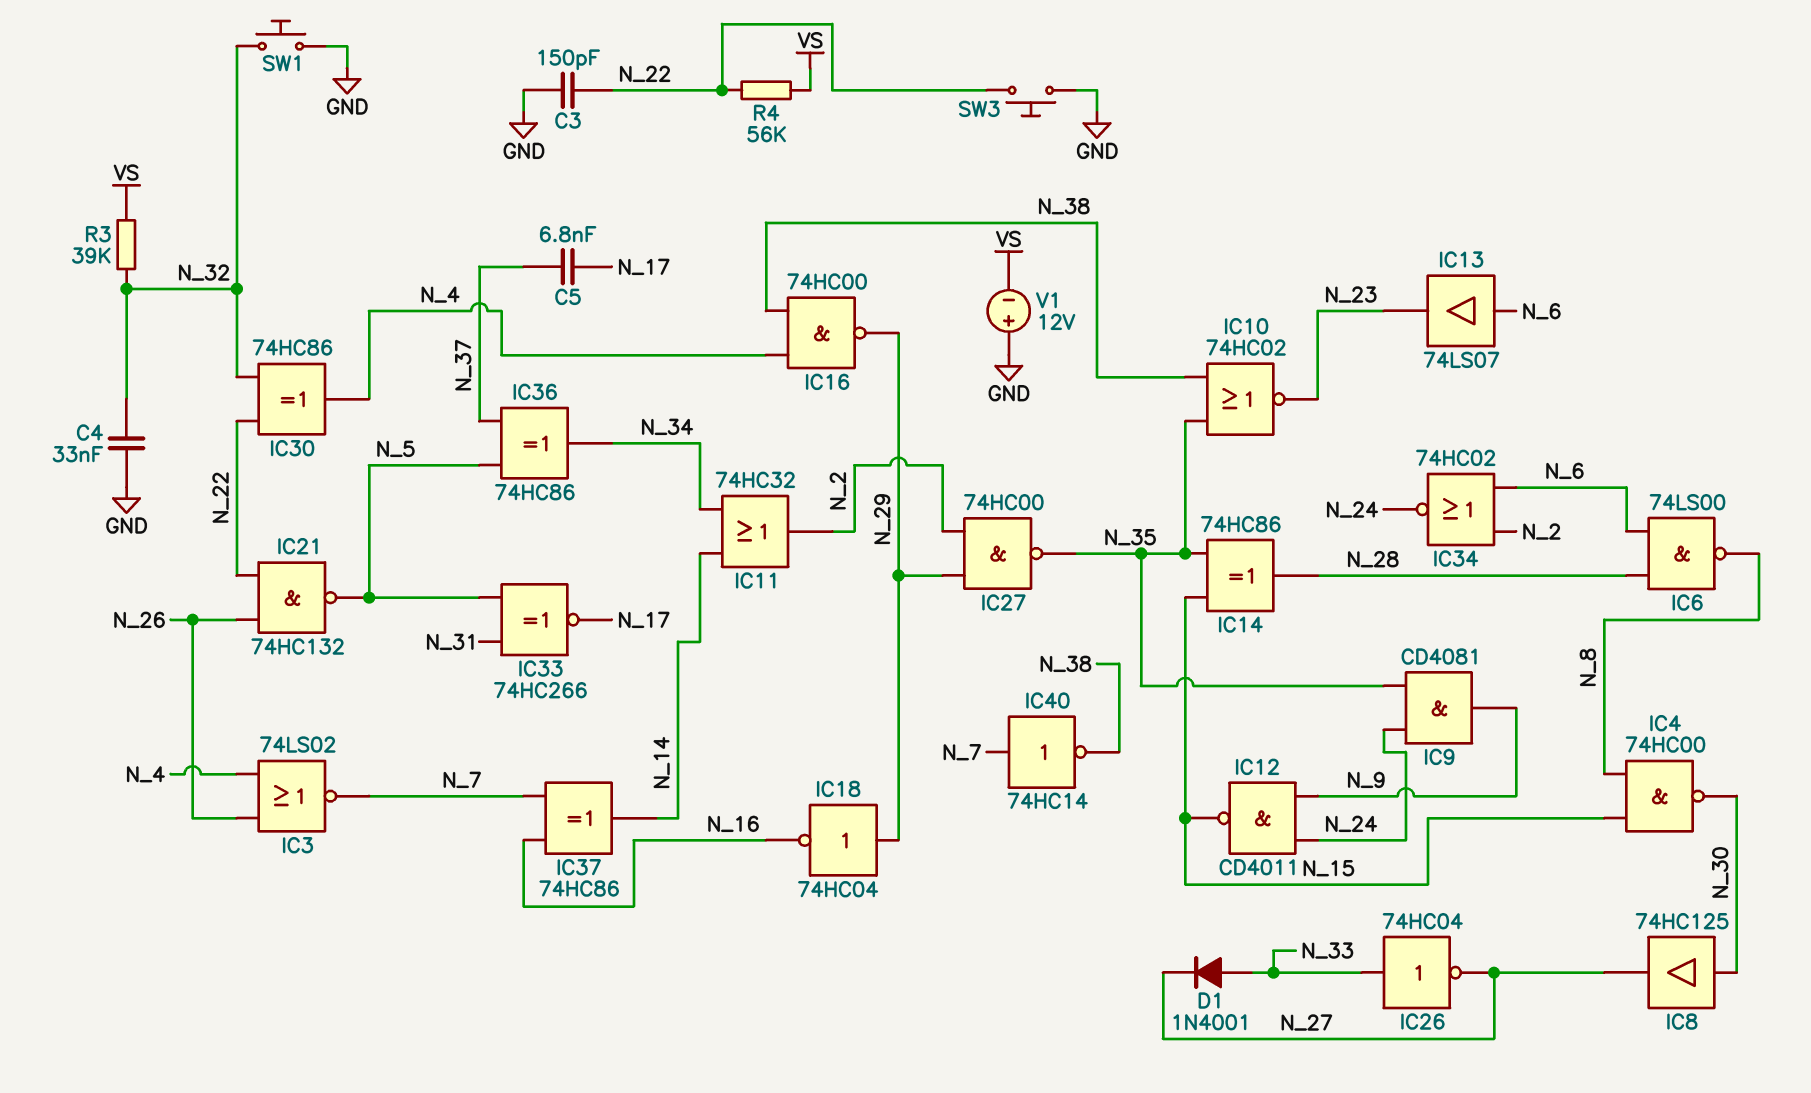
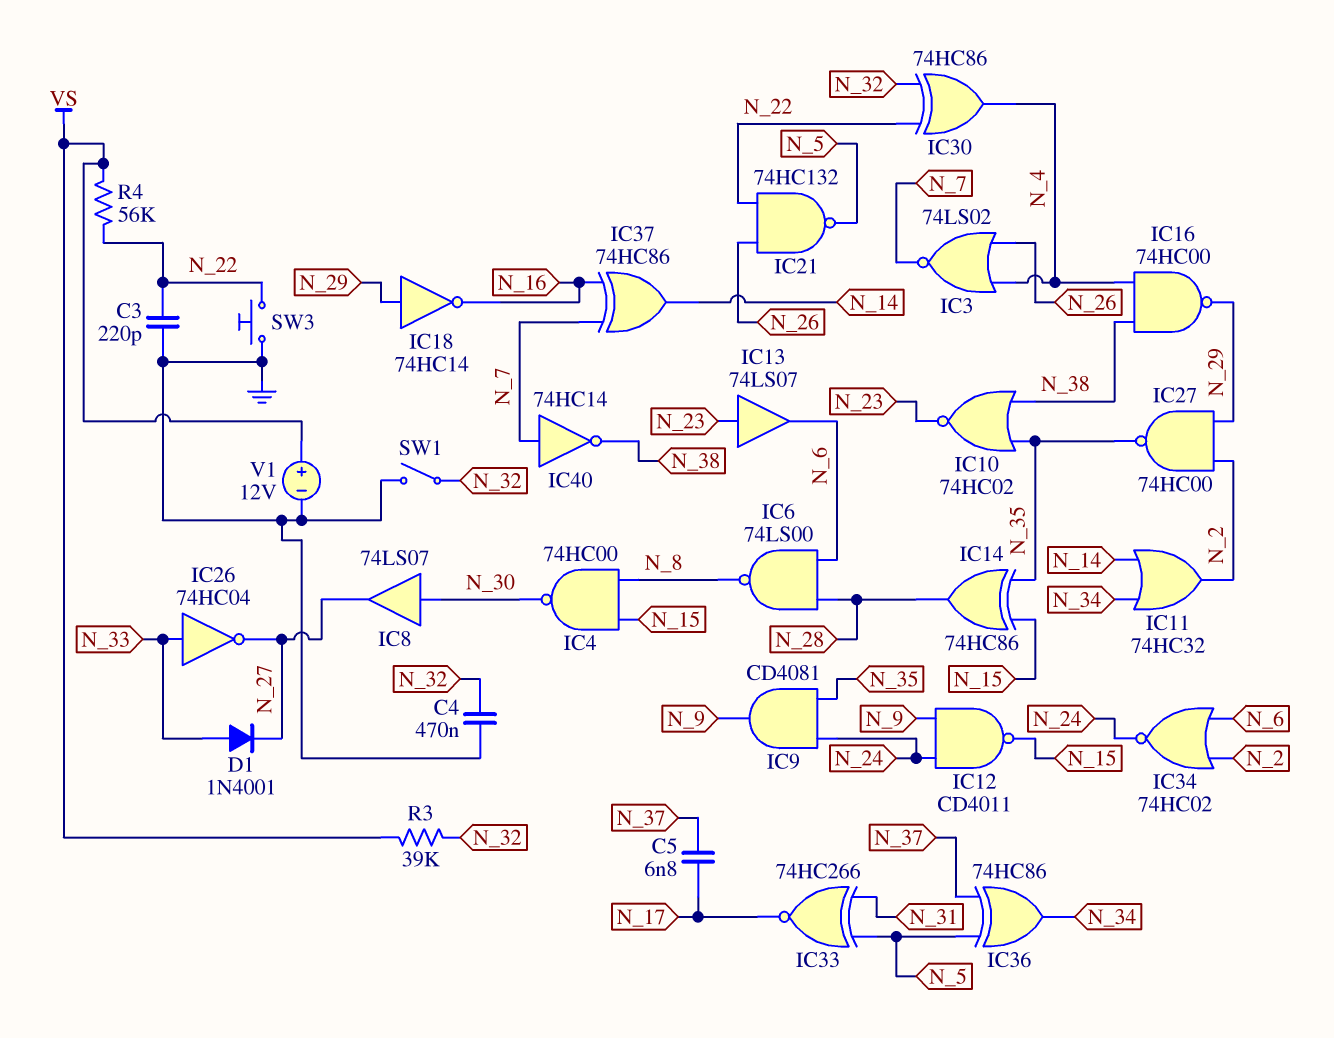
C3: 150pF (GND, N_22) -> 220pF (GND, N_22)
C4: 33nF (GND, N_32) -> 470nF (GND, N_32)
IC8: buffer 74HC125 (in N_30, out N_27) -> buffer 74LS07 (in N_30, out N_27)
IC13: buffer 74LS07 (in N_6, out N_23) -> buffer 74LS07 (in N_23, out N_6)
IC18: NOT 74HC04 (in N_29, out N_16) -> NOT 74HC14 (in N_29, out N_16)
SW1: button (GND, N_32) -> switch (GND, N_32)
V1: 12V (plus GND, minus VS) -> 12V (plus VS, minus GND)

